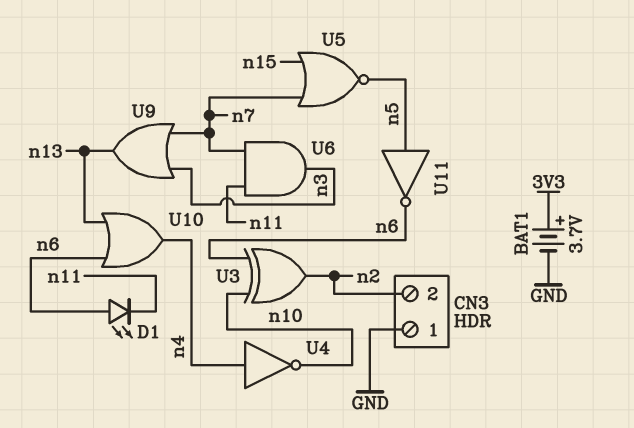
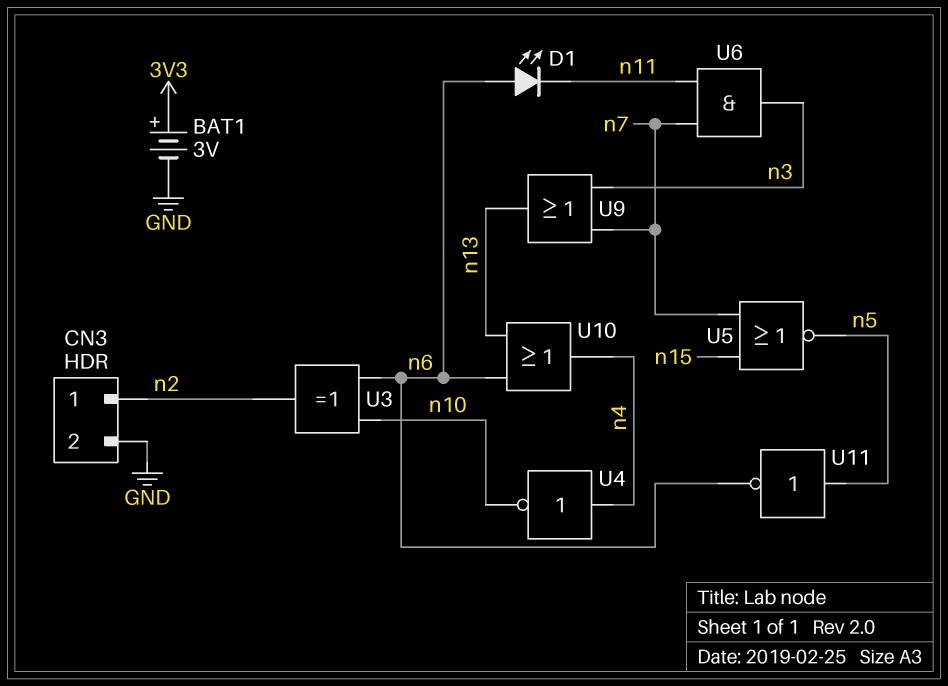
BAT1: 3.7V (plus 3V3, minus GND) -> 3V (plus 3V3, minus GND)
CN3 pin 1: GND -> n2
CN3 pin 2: n2 -> GND

